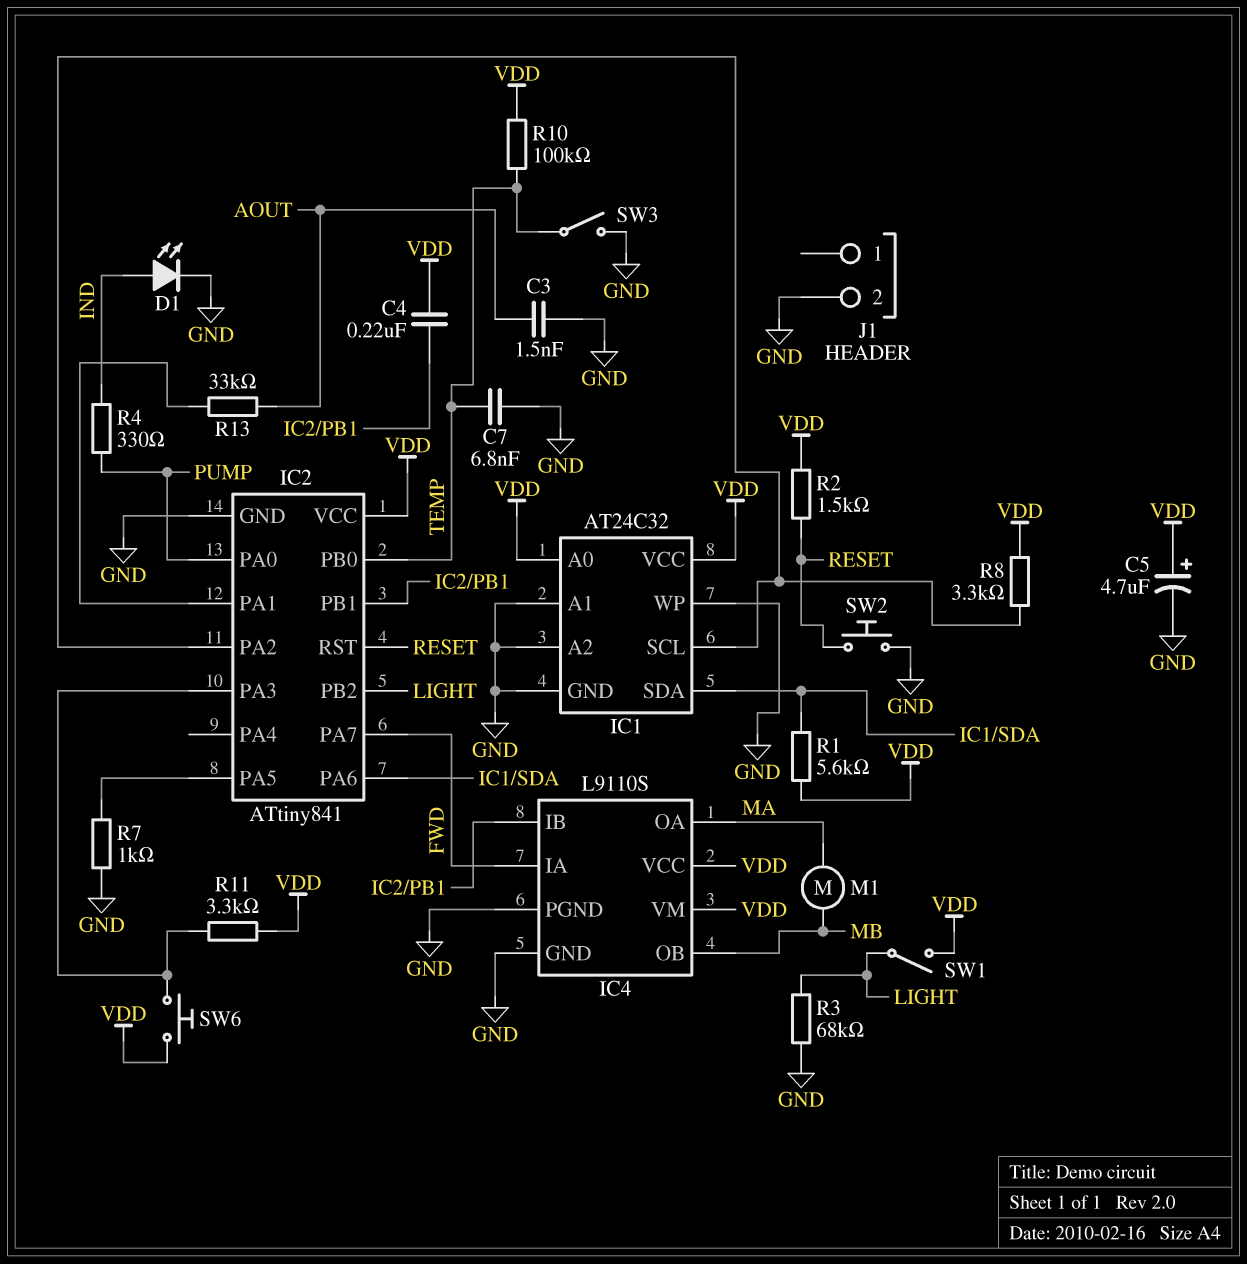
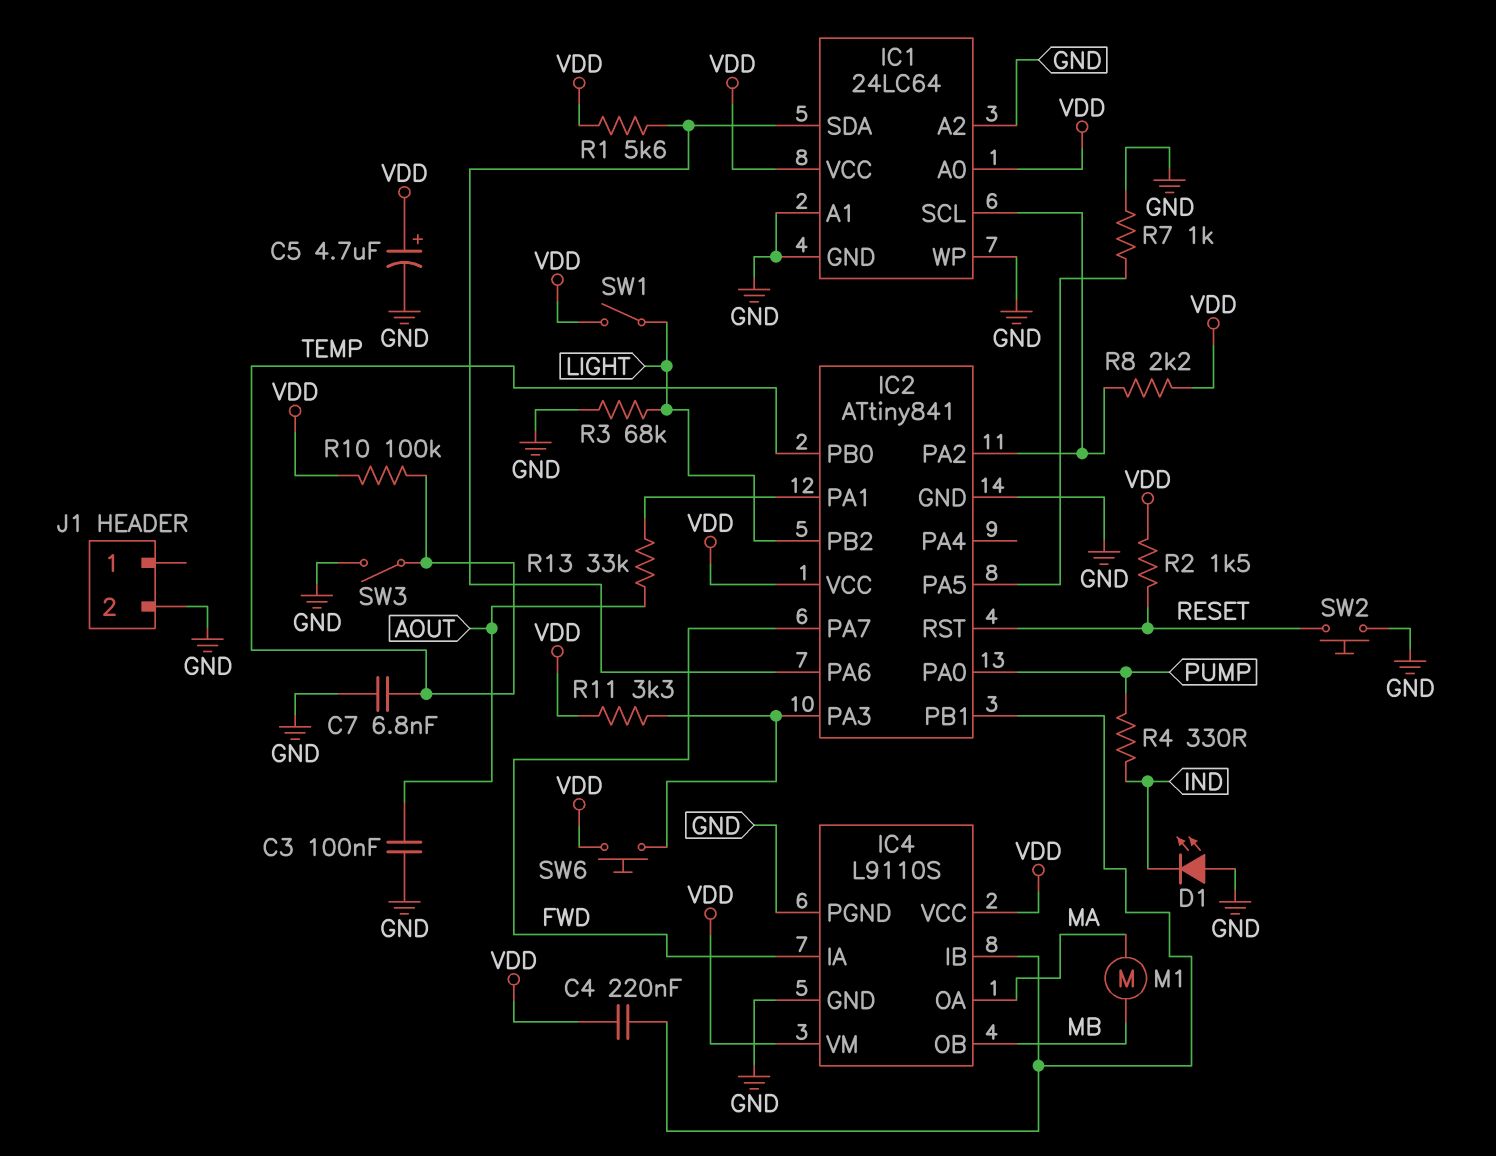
C3: 1.5nF (AOUT, GND) -> 100nF (AOUT, GND)
D1: LED (A IND, K GND) -> LED (A GND, K IND)
IC1: AT24C32 -> 24LC64
R8: 3.3k (IC1/SCL, VDD) -> 2.2k (IC1/SCL, VDD)

